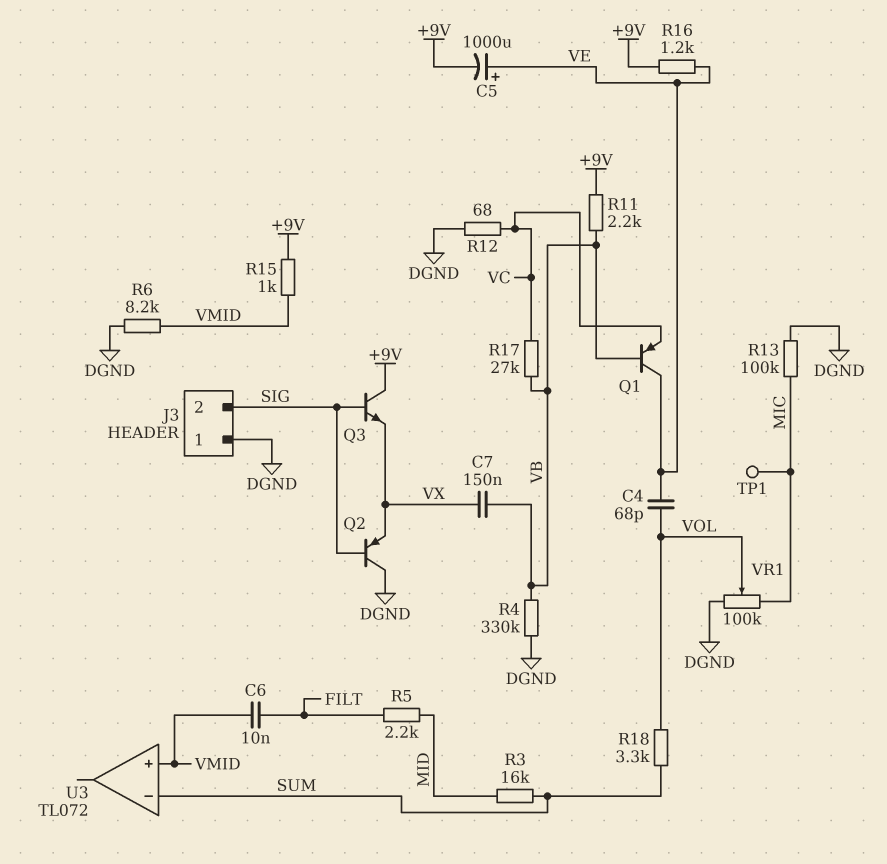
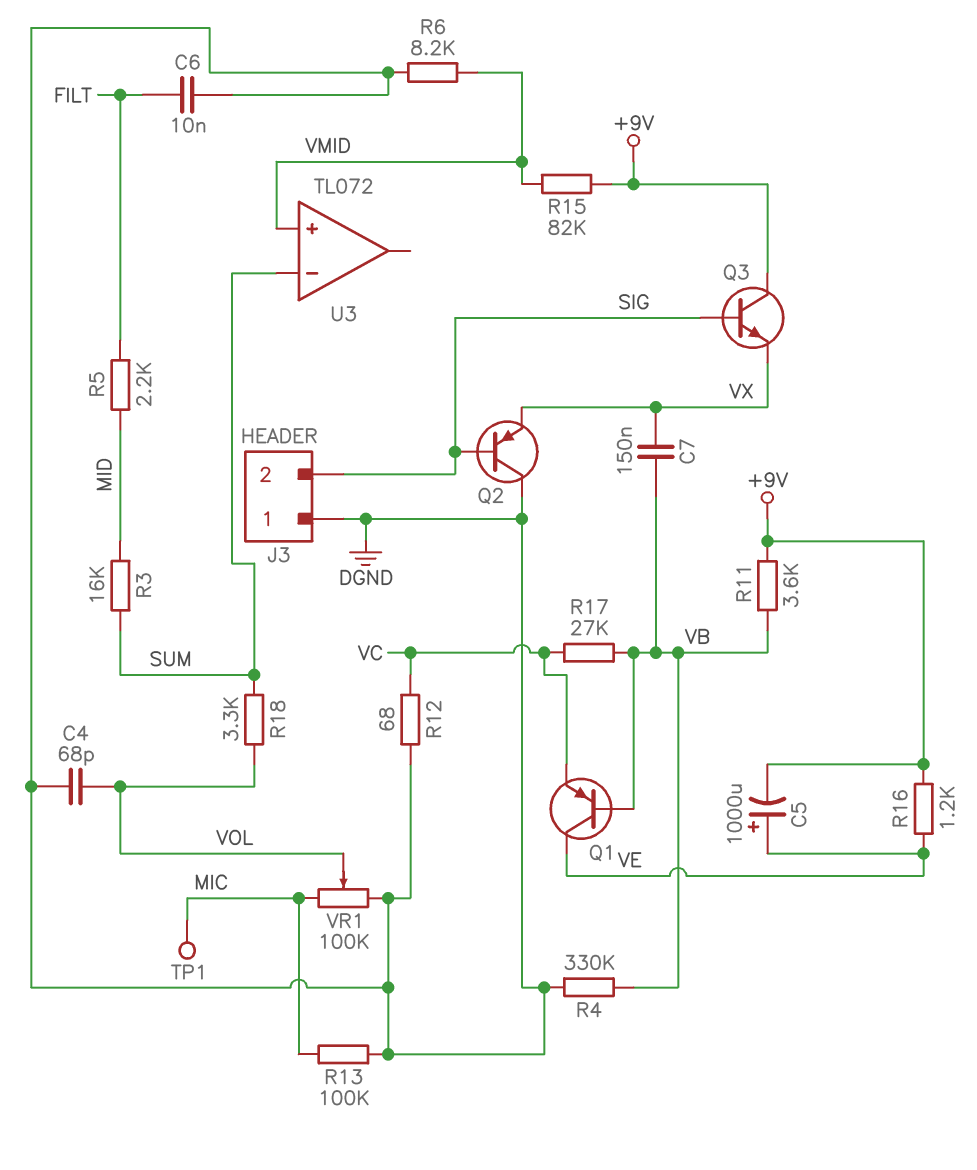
C4: 68pF (VE, VOL) -> 68pF (DGND, VOL)
C6: 10nF (FILT, VMID) -> 10nF (DGND, FILT)
R11: 2.2k (+9V, VB) -> 3.6k (+9V, VB)
R15: 1k (+9V, VMID) -> 82k (+9V, VMID)

